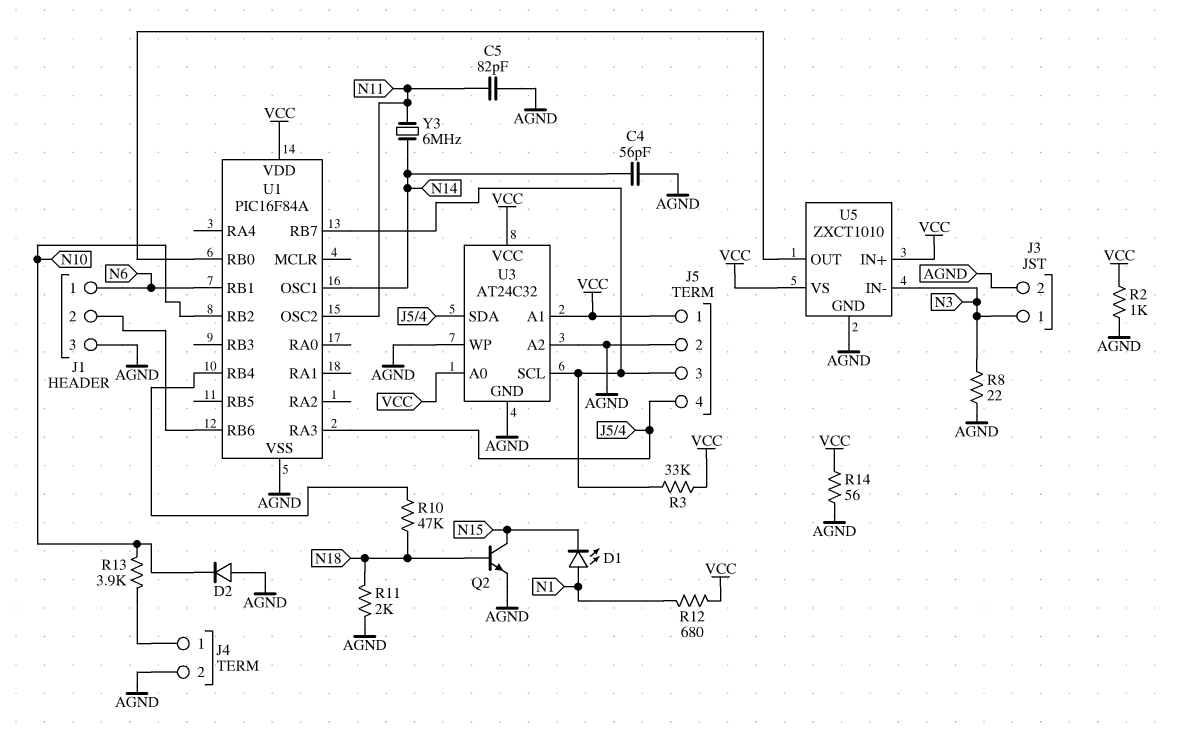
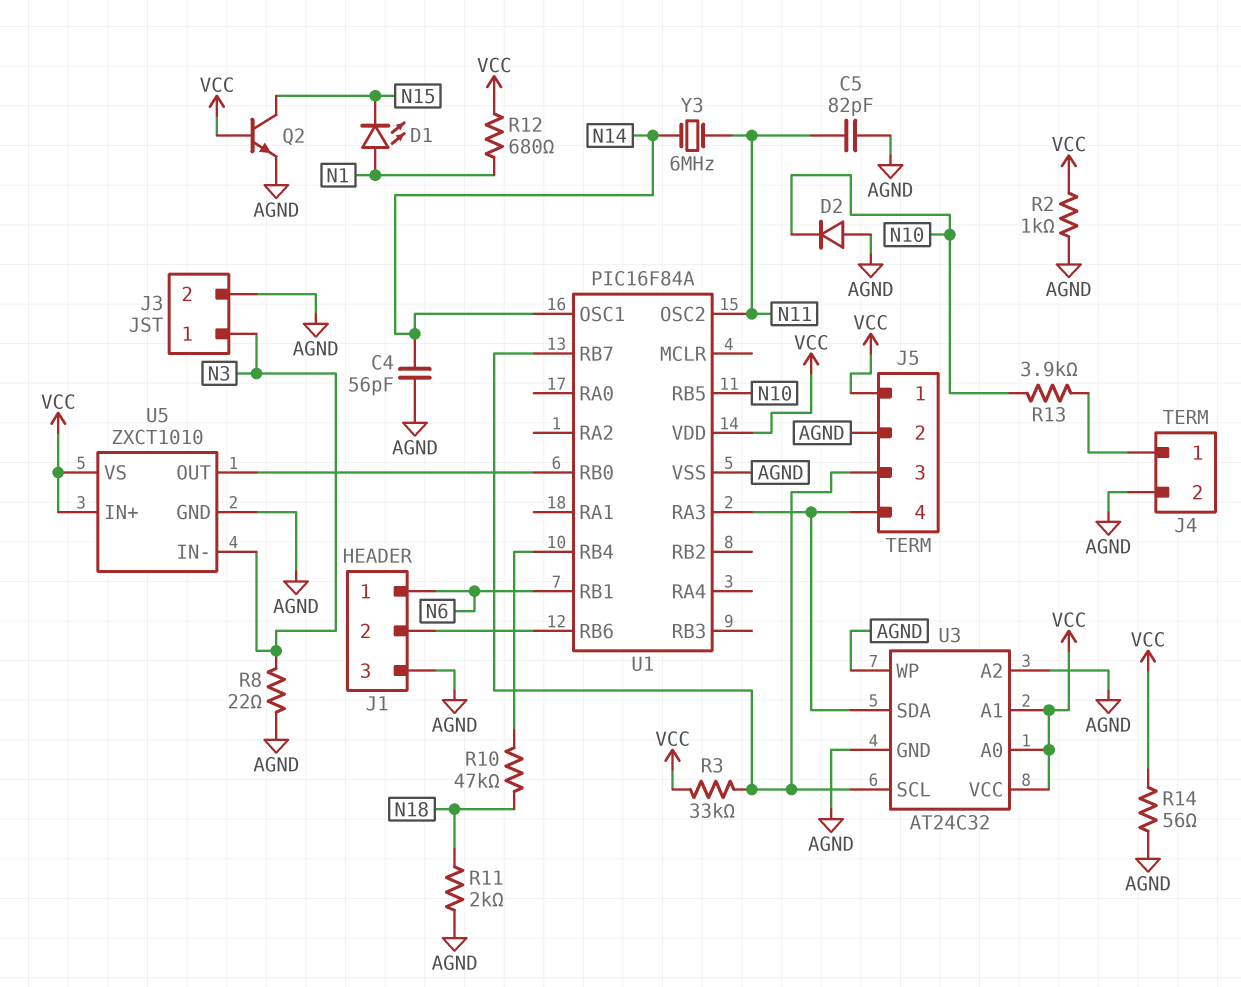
Q2: NPN (B N18, C N15, E AGND) -> NPN (B VCC, C N15, E AGND)
U1 pin RB2: N10 -> none
U1 pin RB5: none -> N10

